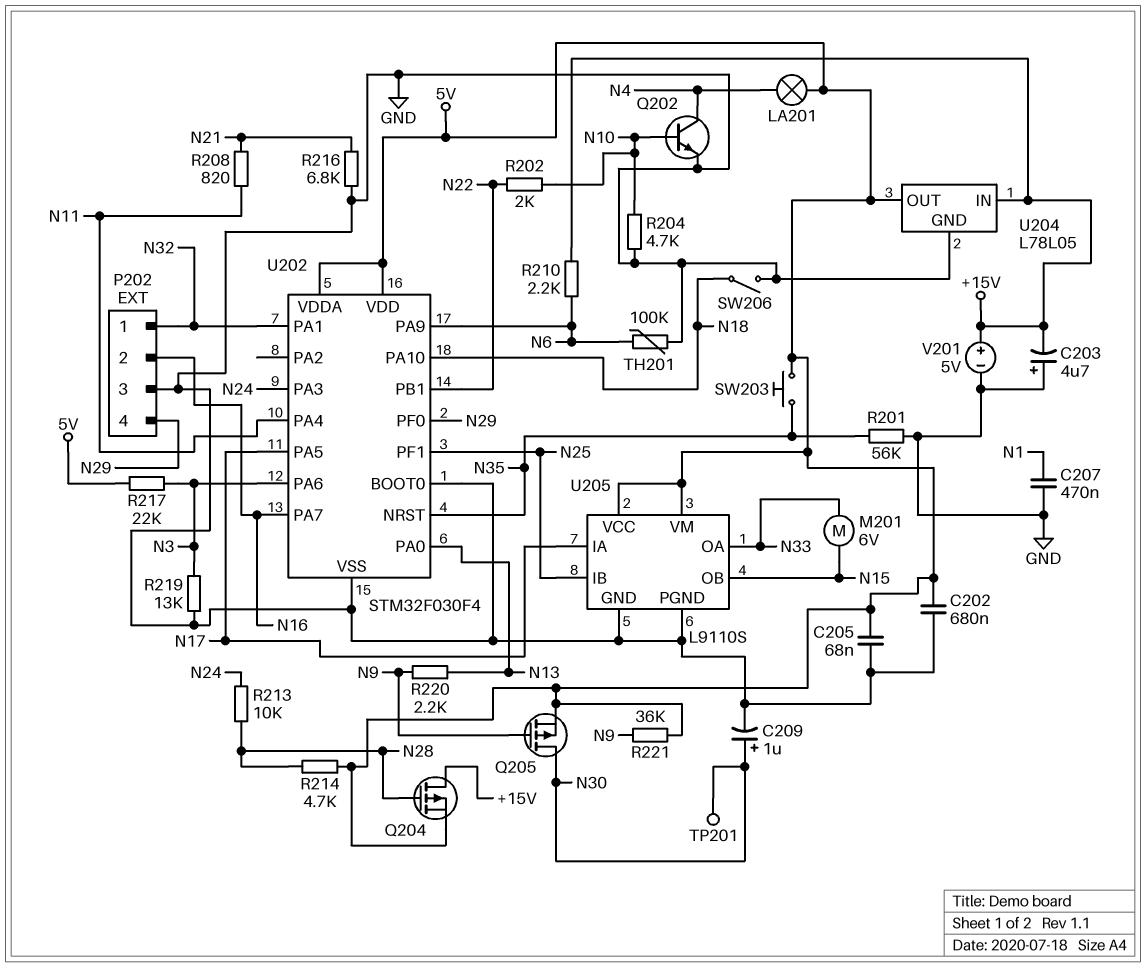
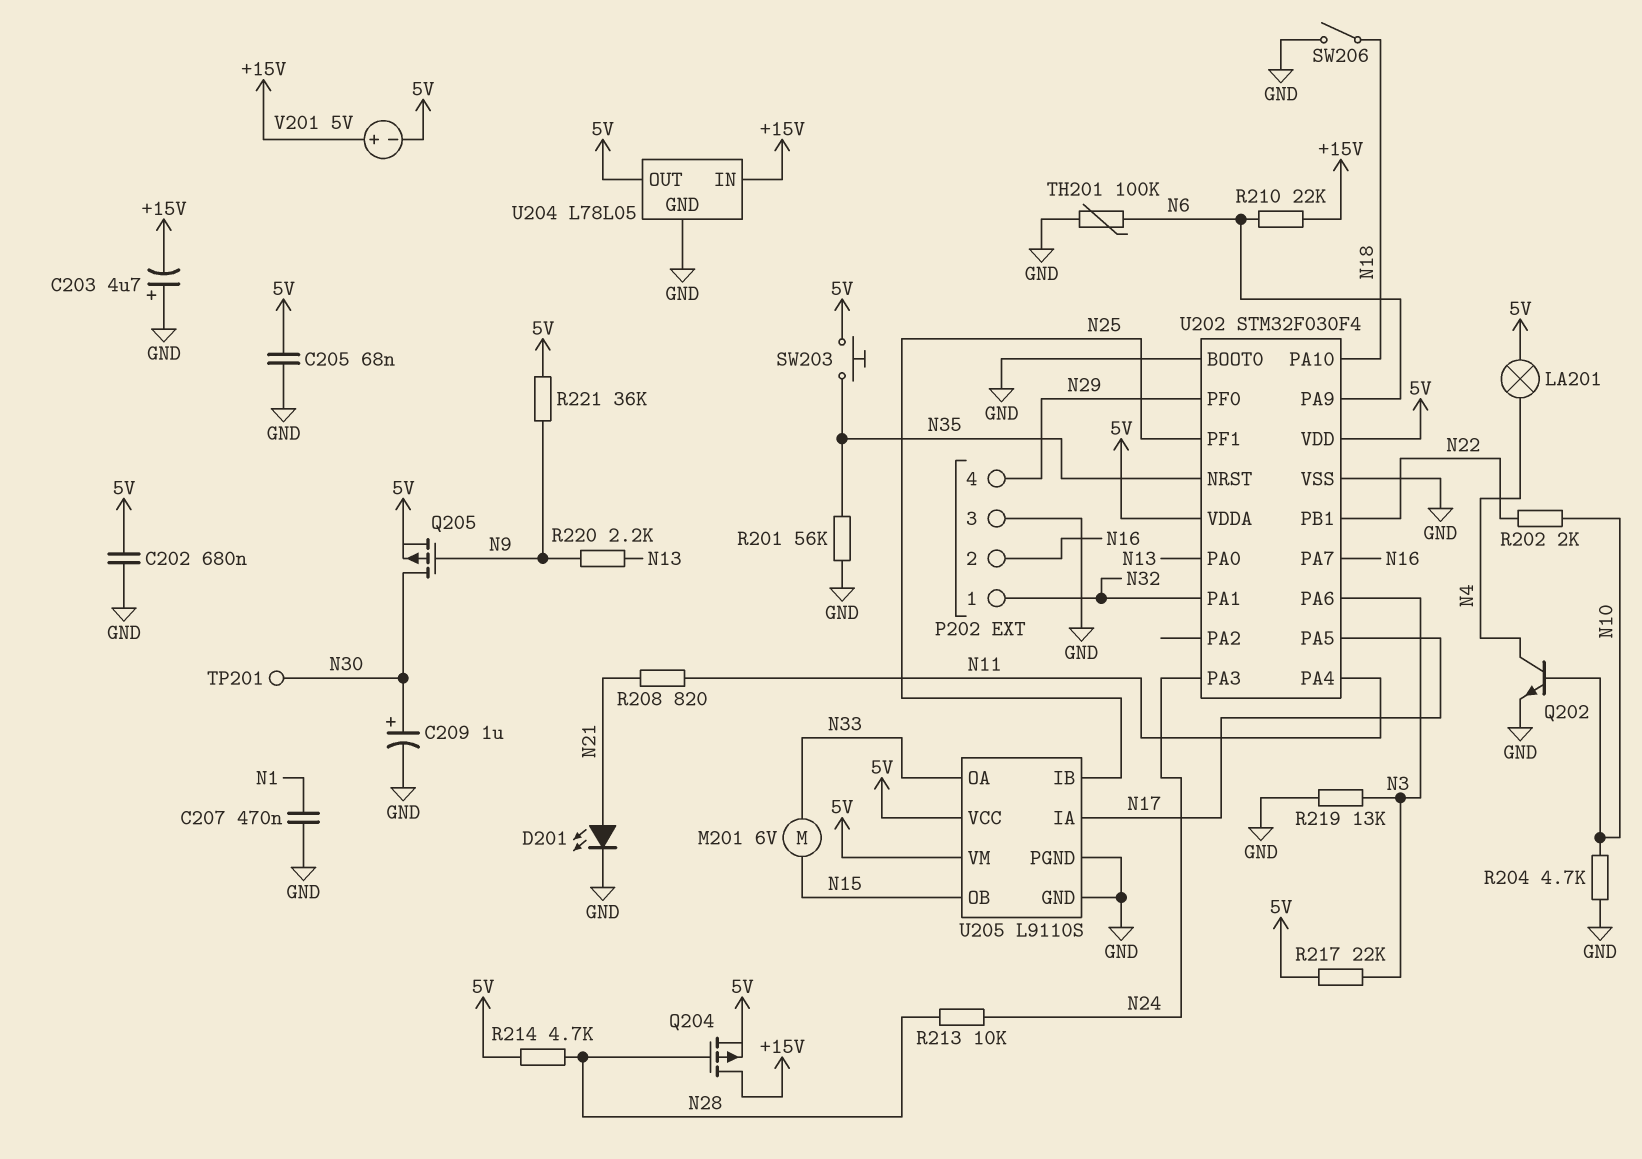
D201: none -> LED (A N21, K GND)
R210: 2.2k (+15V, N6) -> 22k (+15V, N6)
R216: 6.8k (GND, N21) -> none
V201: 5V (plus +15V, minus GND) -> 5V (plus +15V, minus 5V)

